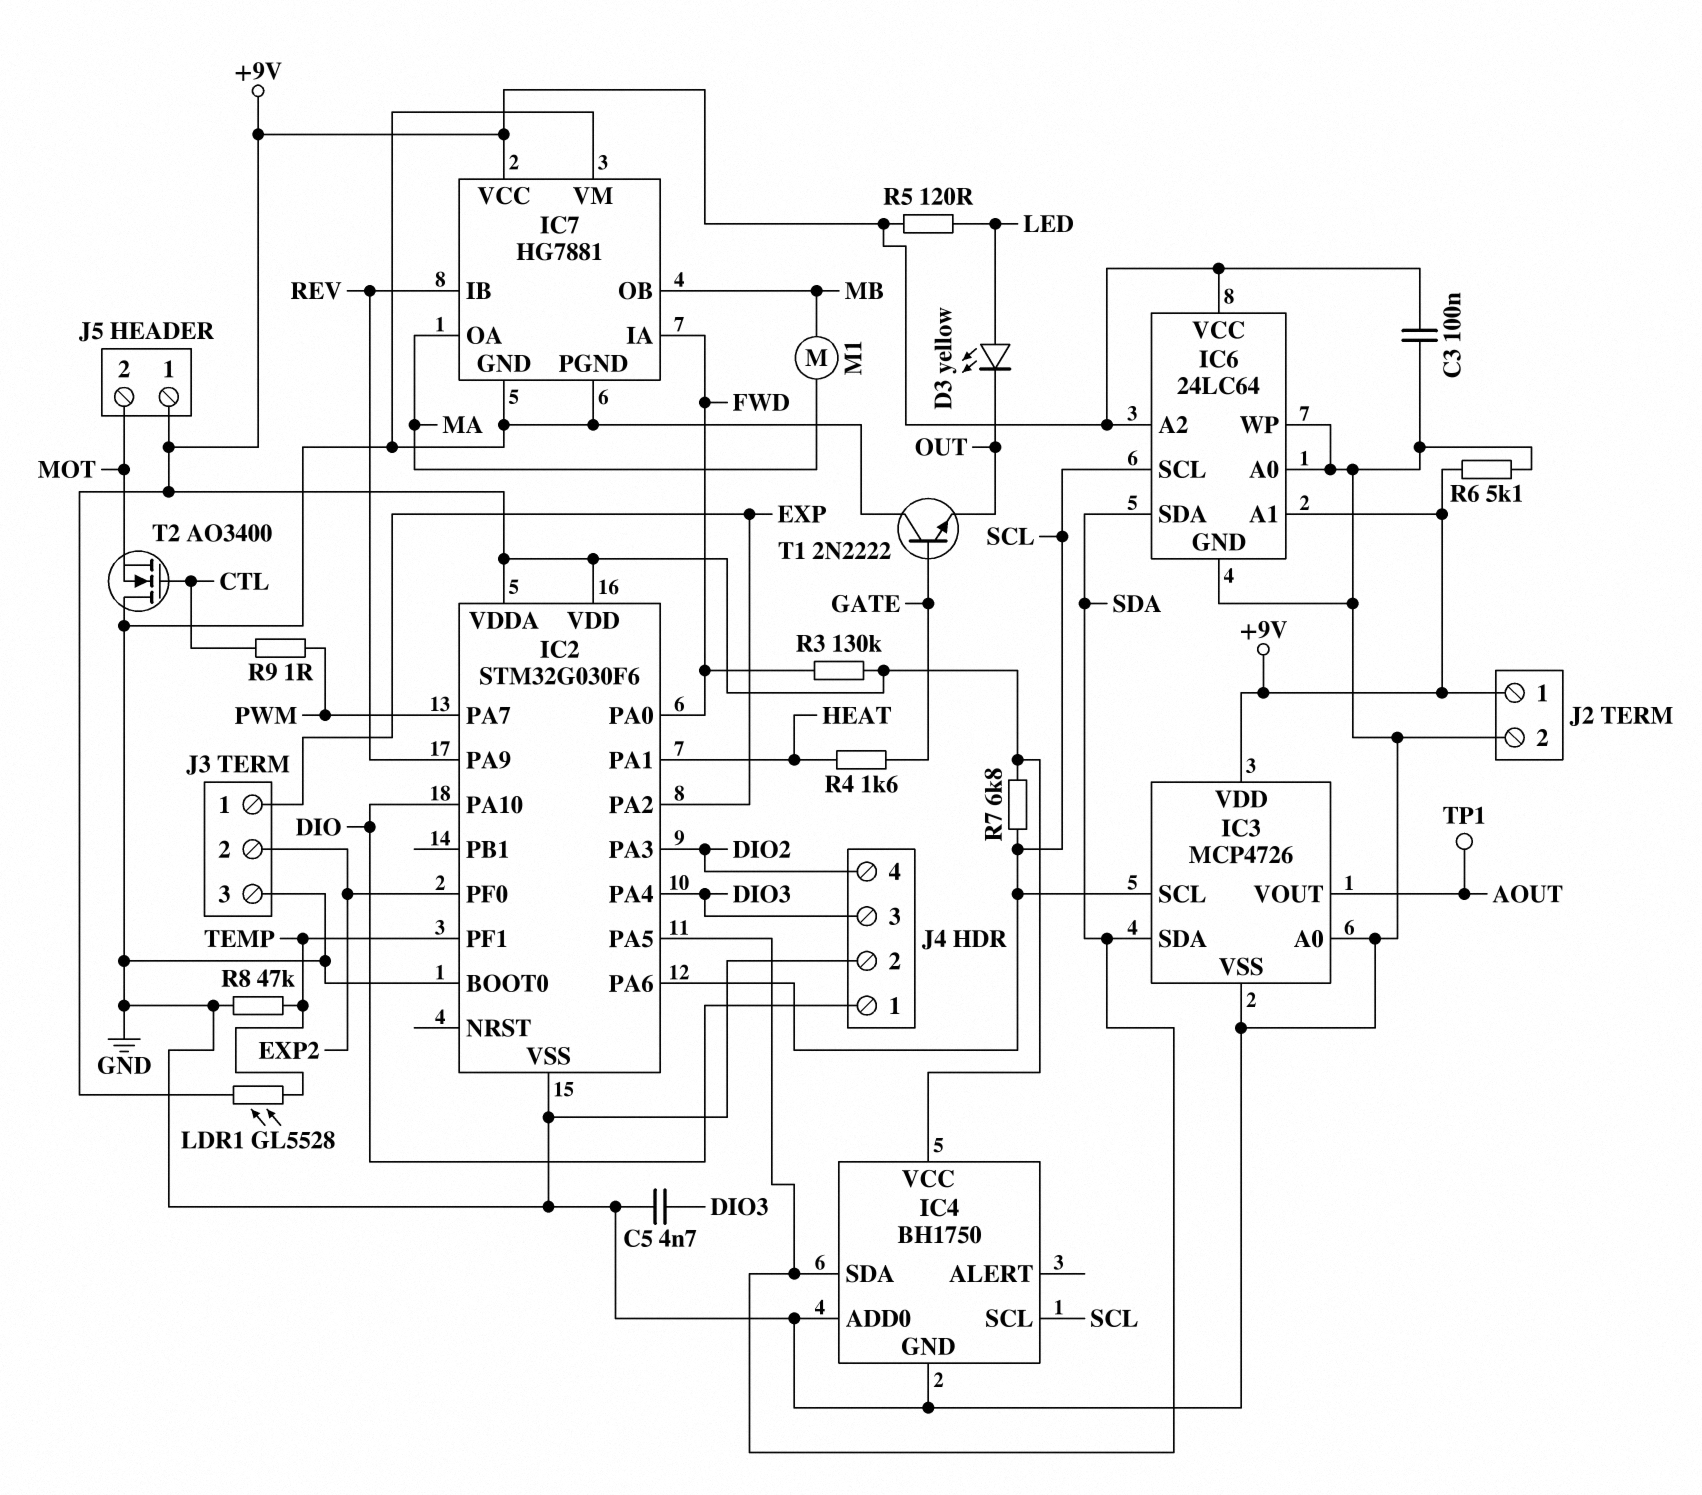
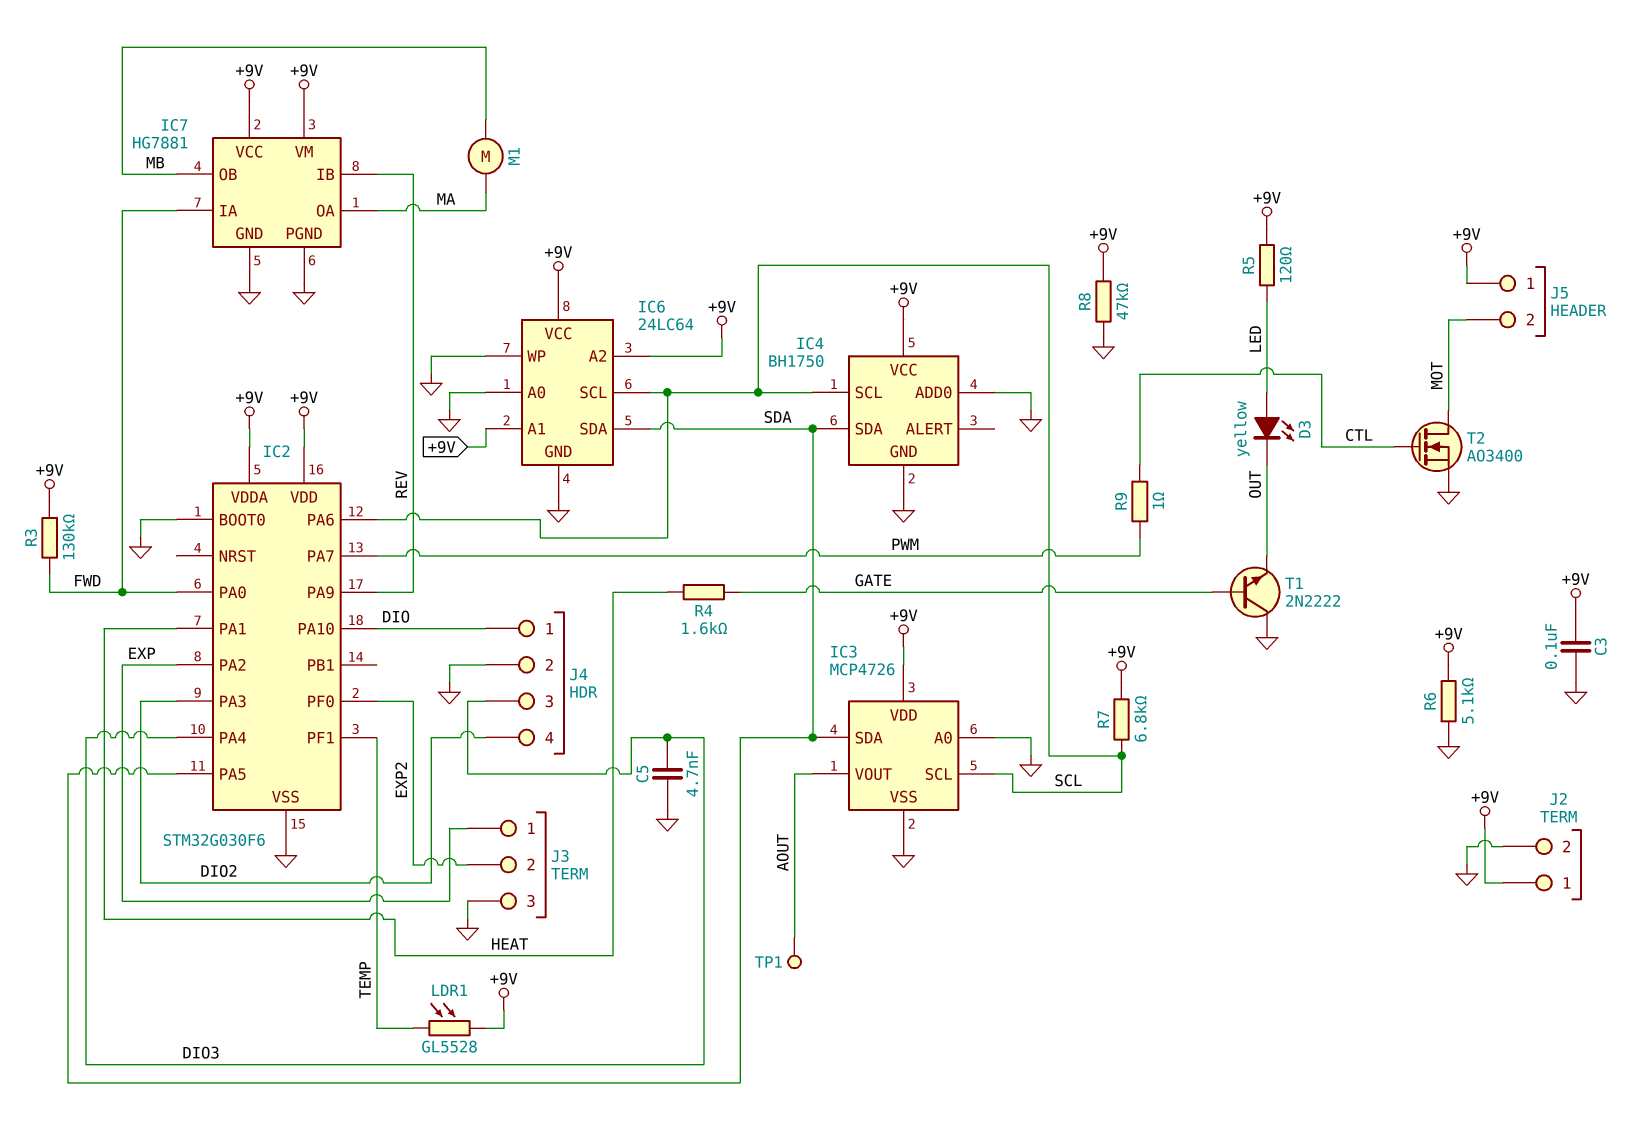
IC7 pin VM: GND -> +9V
R8: 47k (GND, TEMP) -> 47k (+9V, GND)
T2: NMOS AO3400 (G CTL, D GND, S MOT) -> NMOS AO3400 (G CTL, D MOT, S GND)

